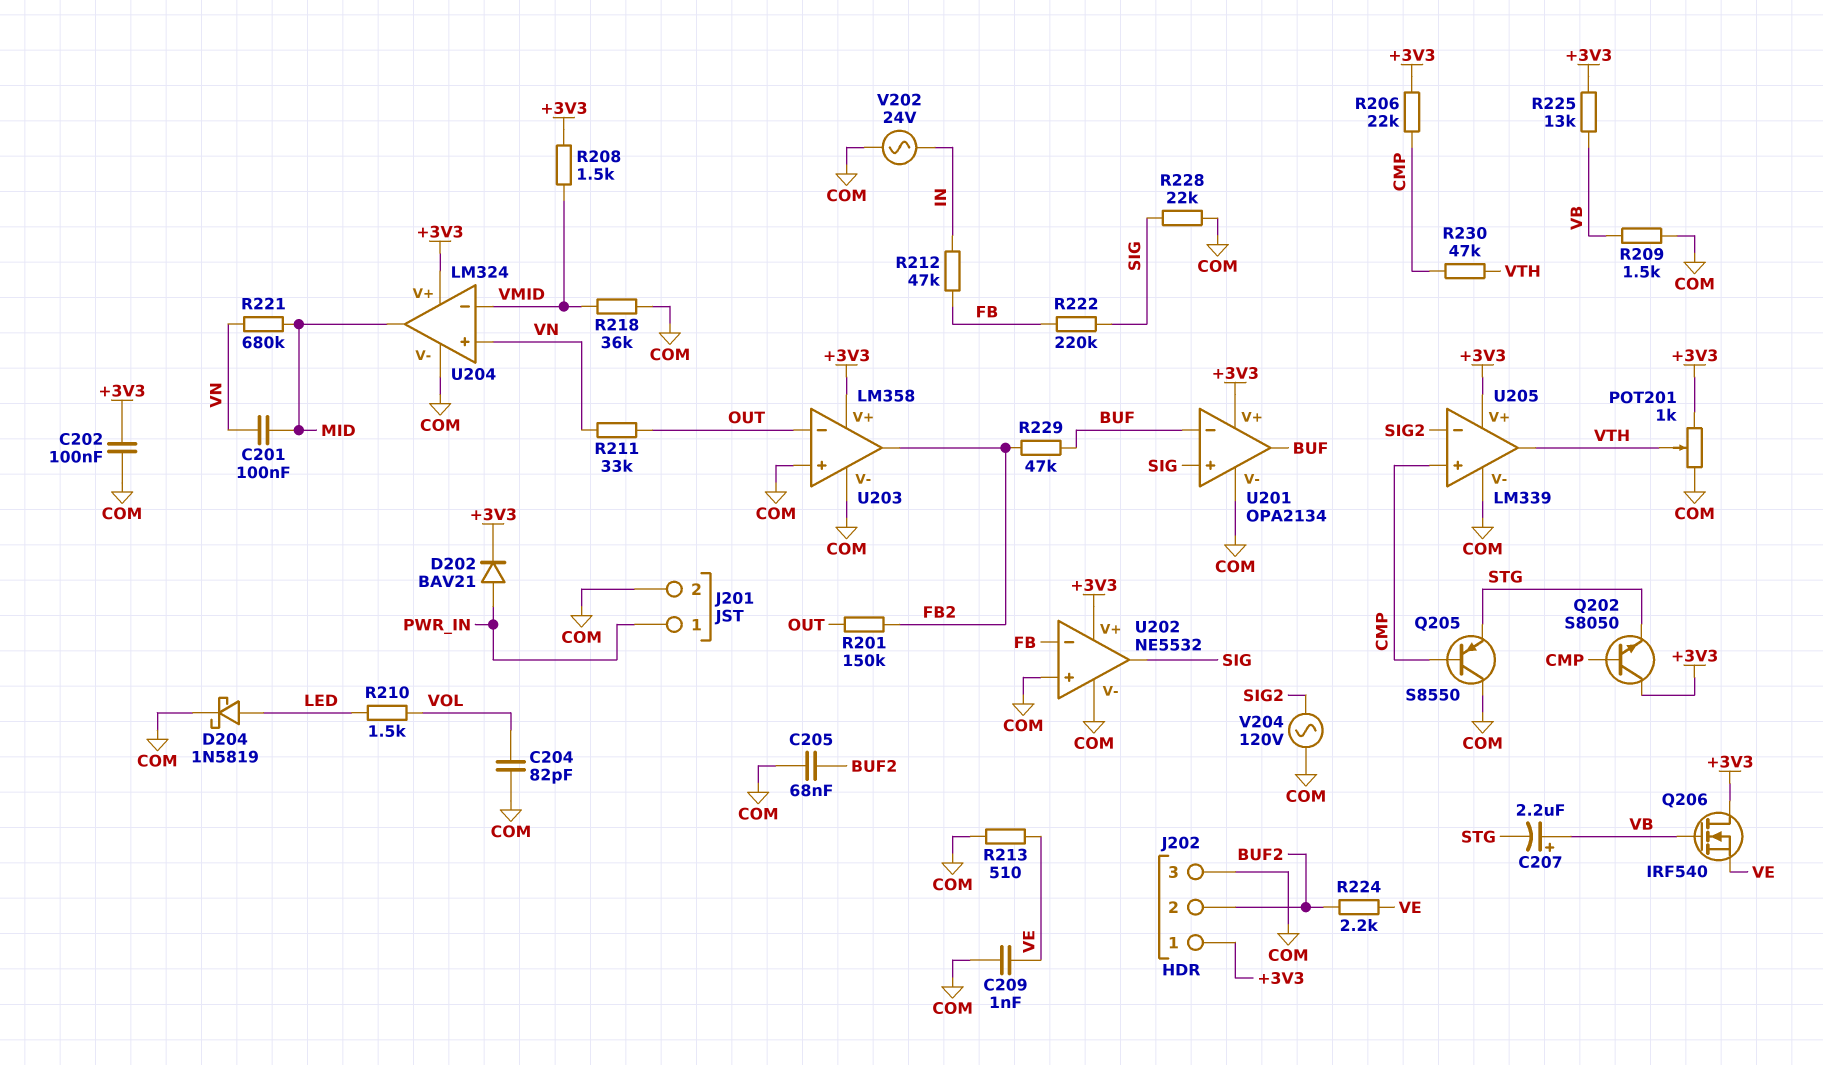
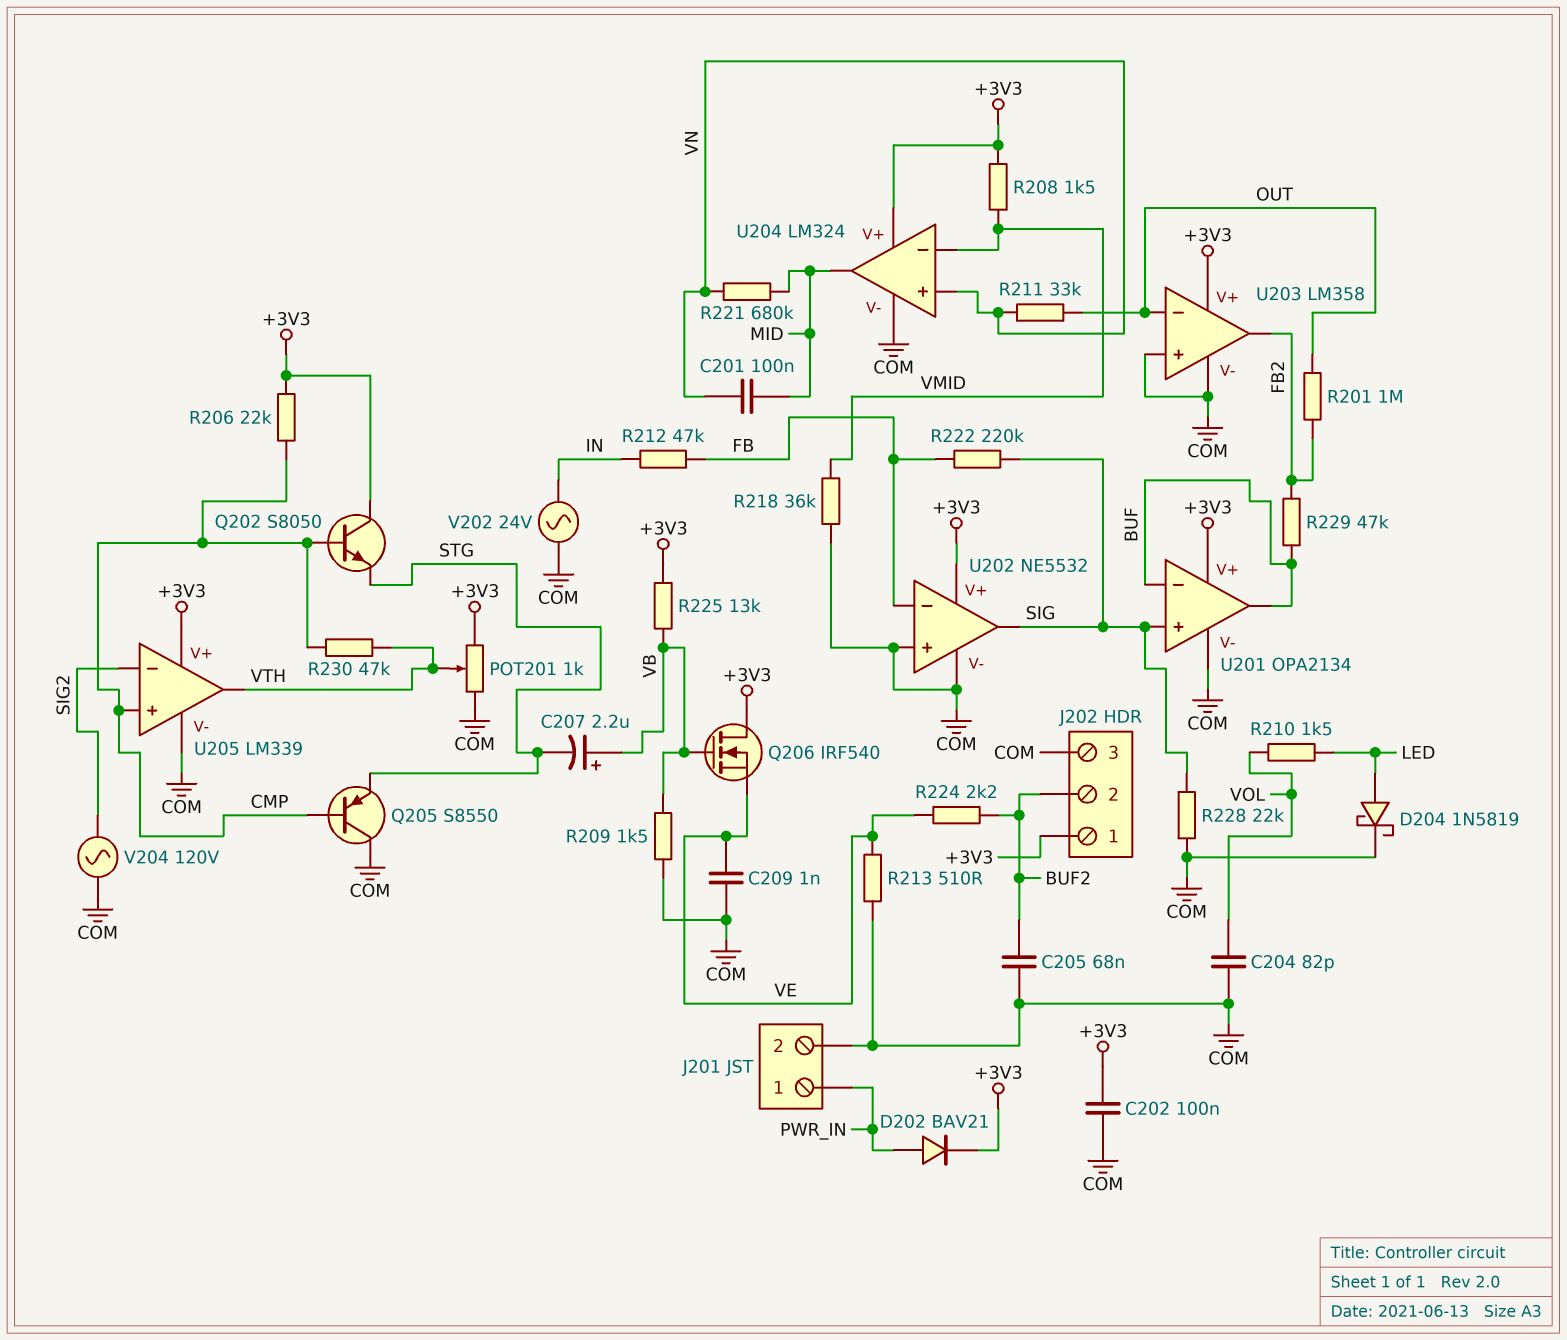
R201: 150k (FB2, OUT) -> 1M (FB2, OUT)

